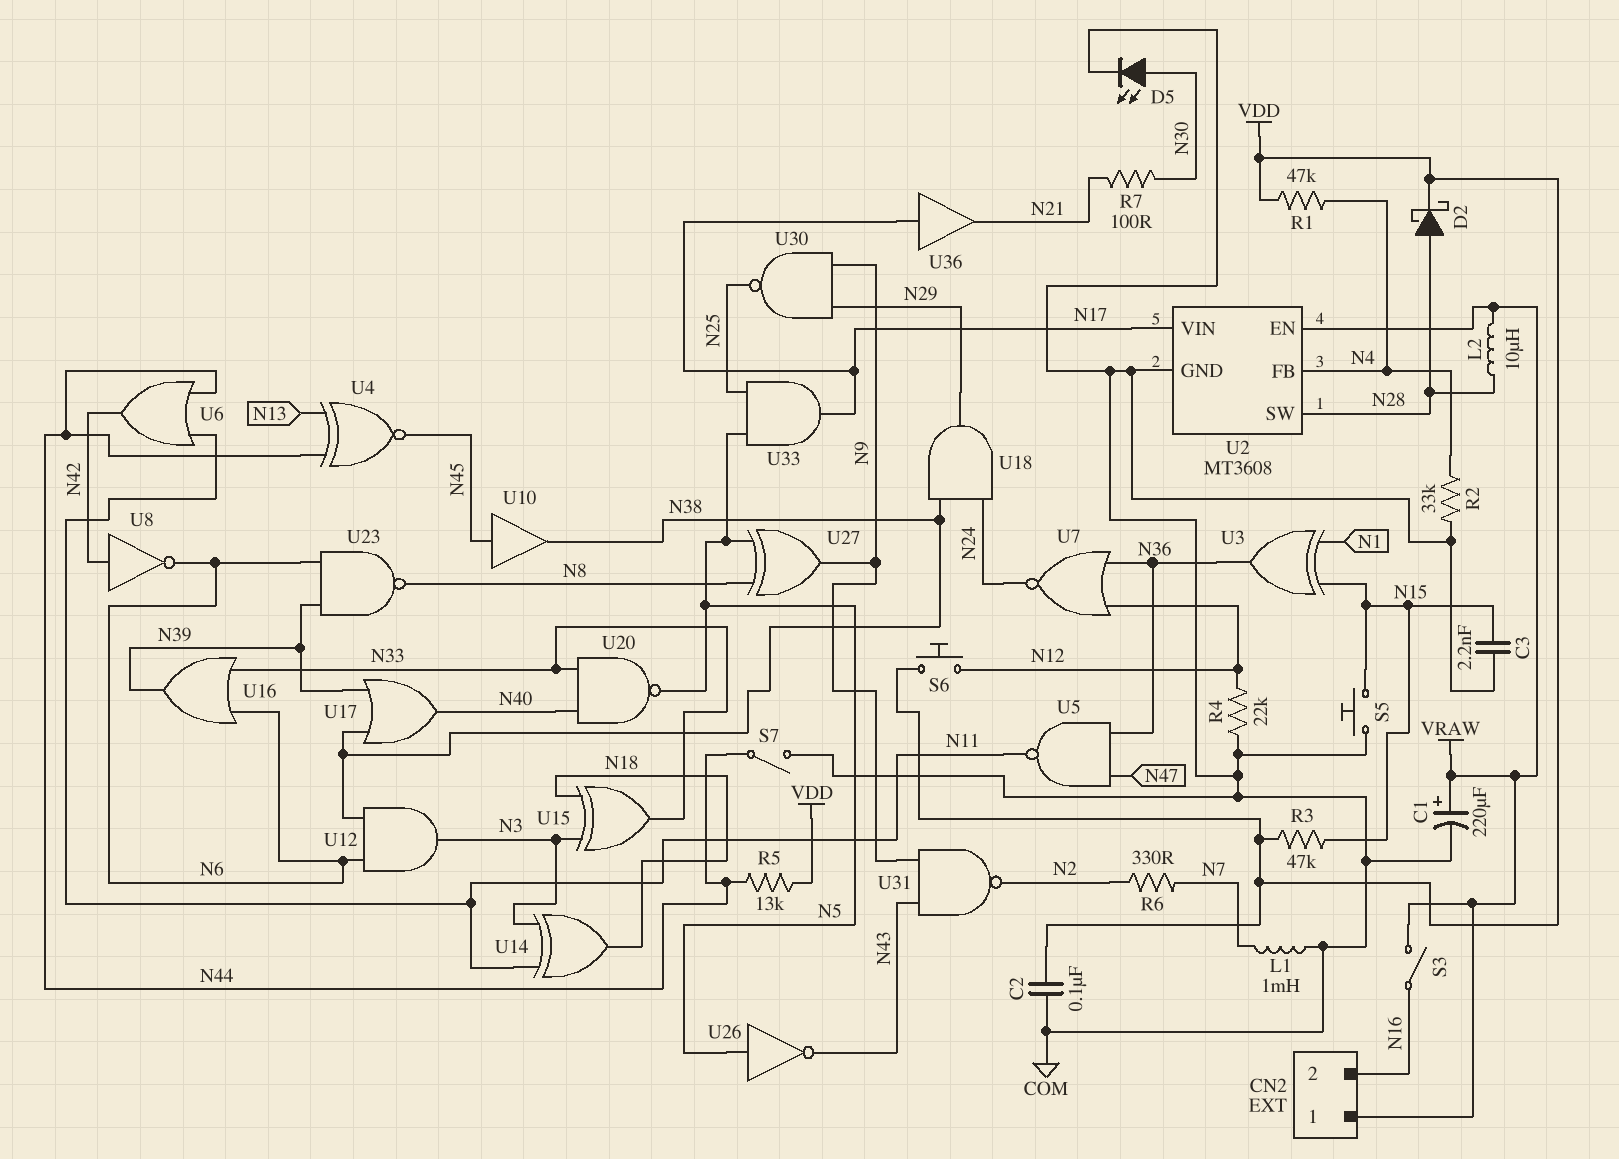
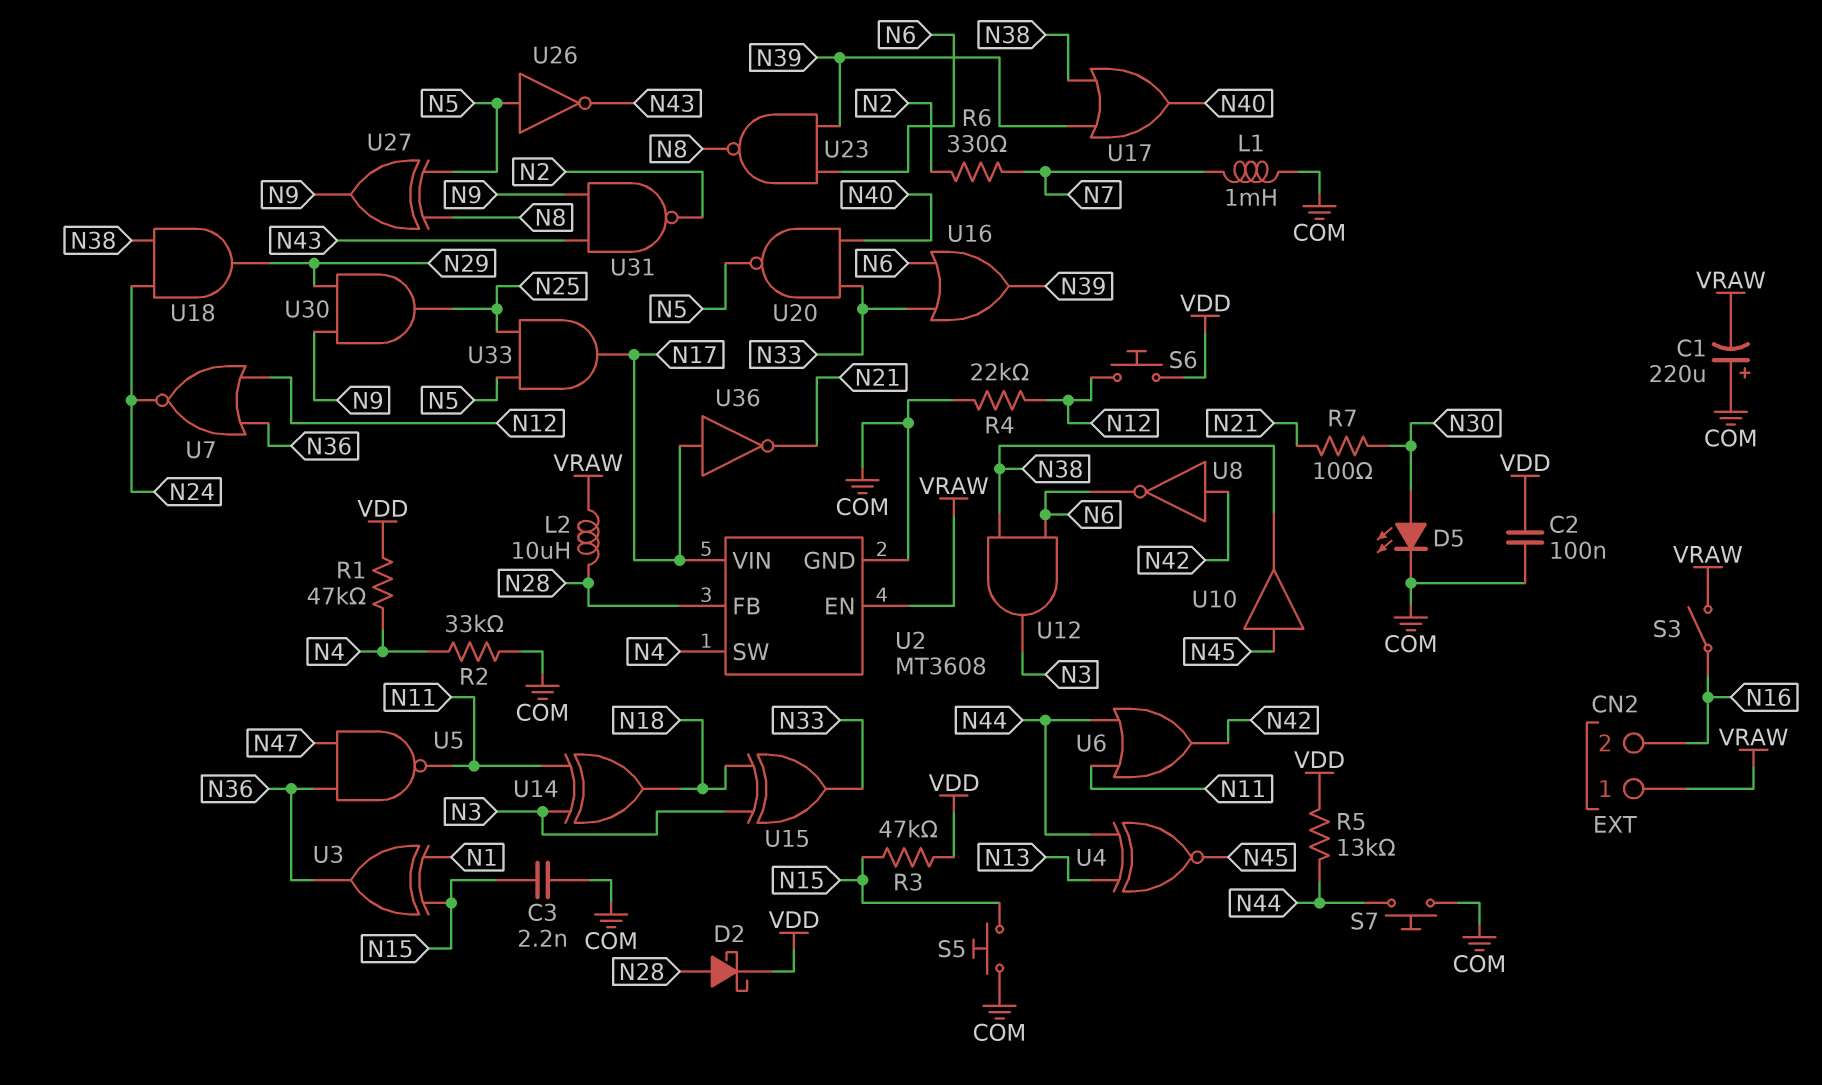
C1: 220uF (plus VRAW, minus COM) -> 220uF (plus COM, minus VRAW)
S7: switch (COM, N44) -> button (COM, N44)
U2 pin FB: N4 -> N28
U2 pin SW: N28 -> N4
U30: NAND (in N9, in N29, out N25) -> AND (in N9, in N29, out N25)
U36: buffer (in N17, out N21) -> NOT (in N17, out N21)

